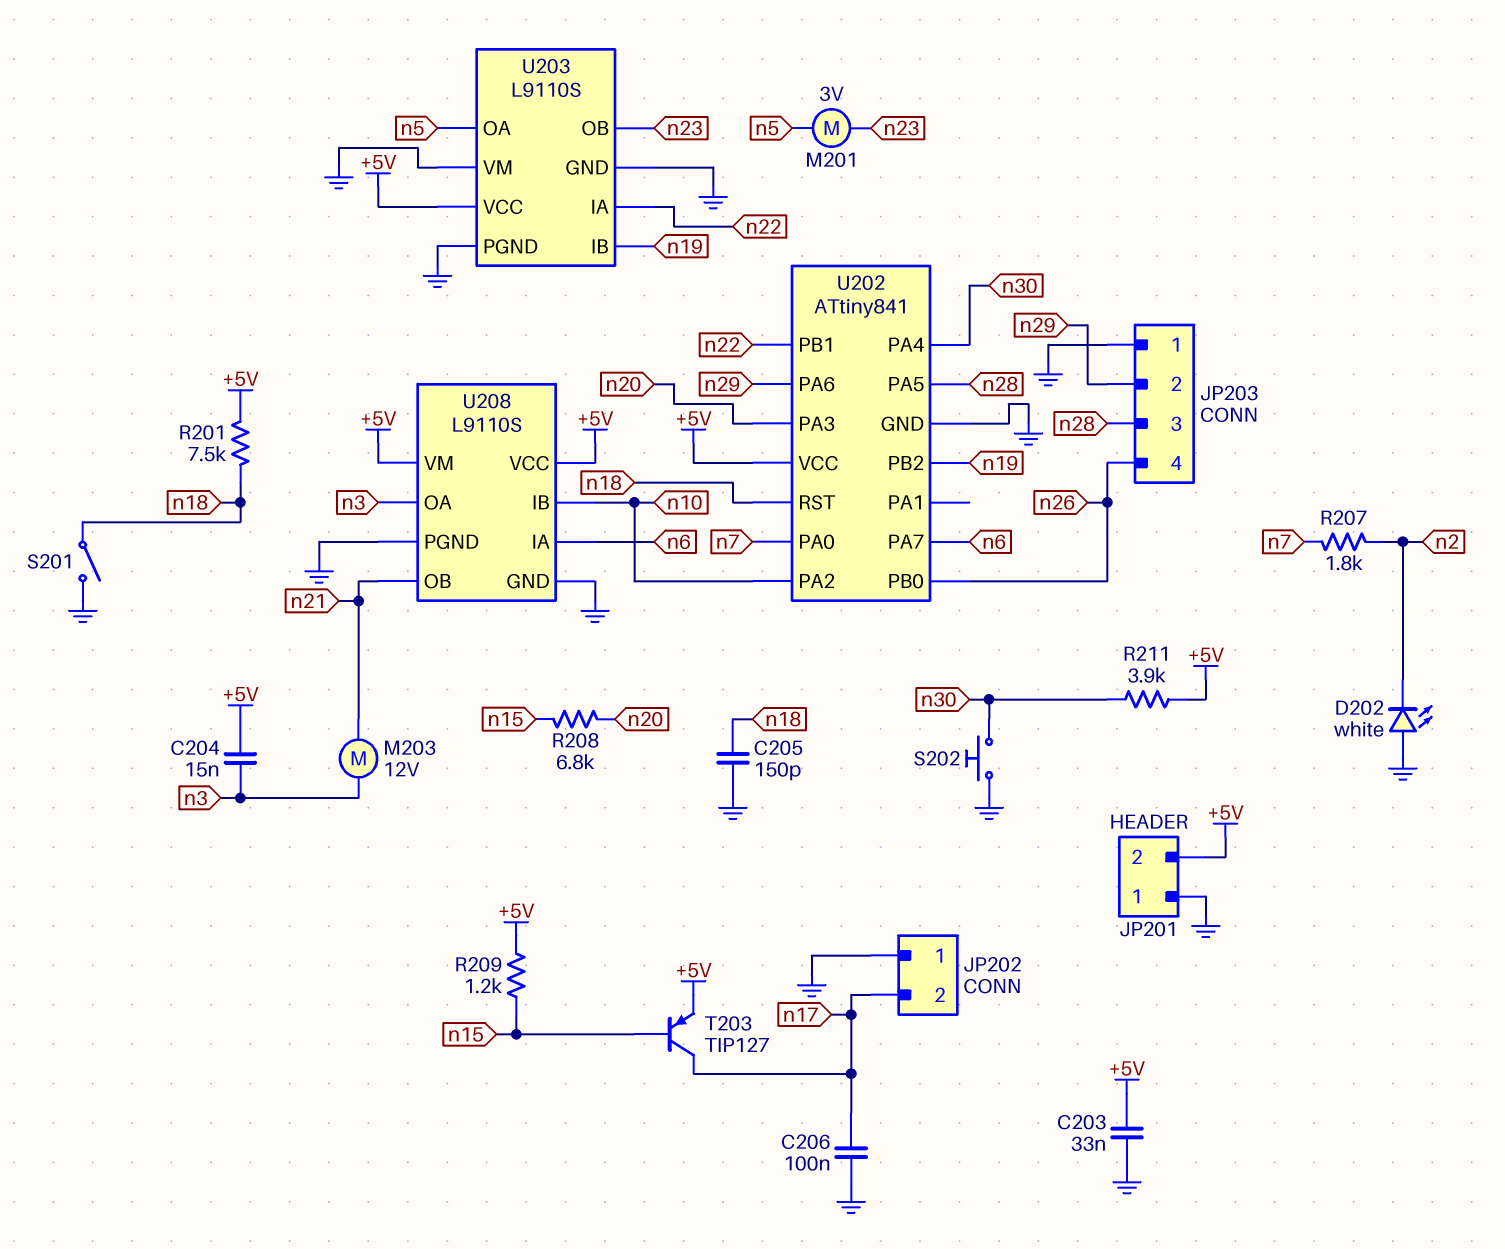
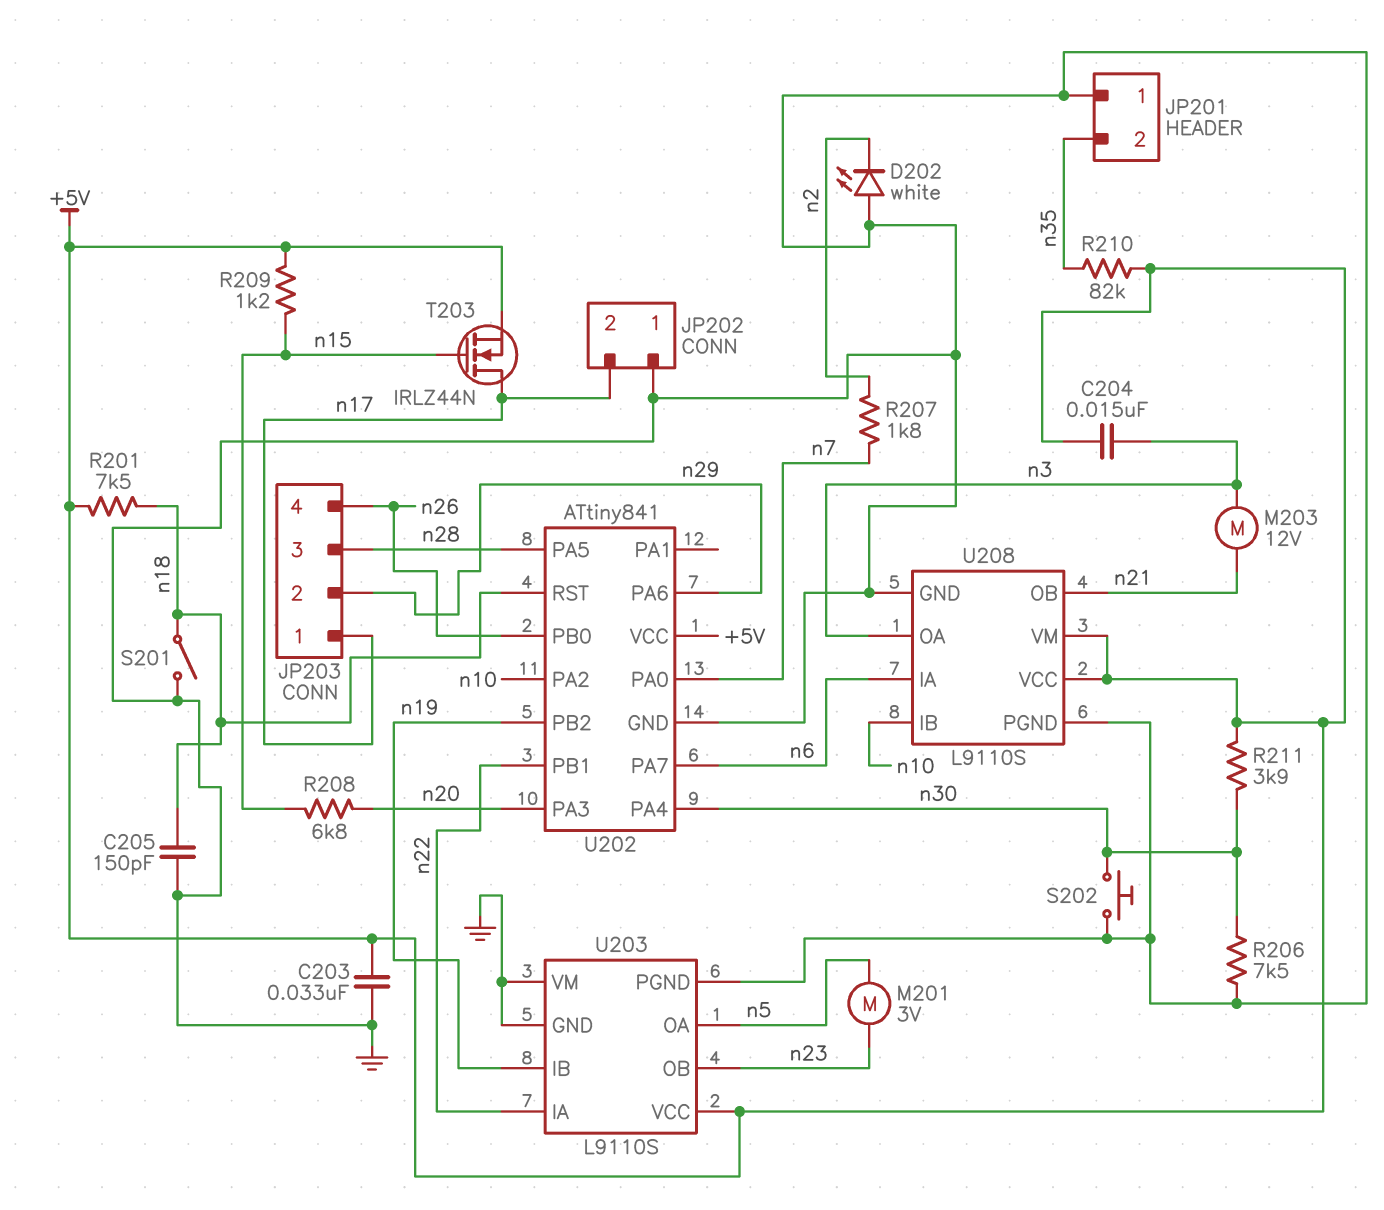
C206: 100nF (GND, n17) -> none
JP201 pin 2: +5V -> n35
JP203 pin 1: GND -> n17
R206: none -> 7.5k (GND, n30)
R210: none -> 82k (+5V, n35)
T203: PNP TIP127 (B n15, C n17, E +5V) -> NMOS IRLZ44N (G n15, D n17, S +5V)

